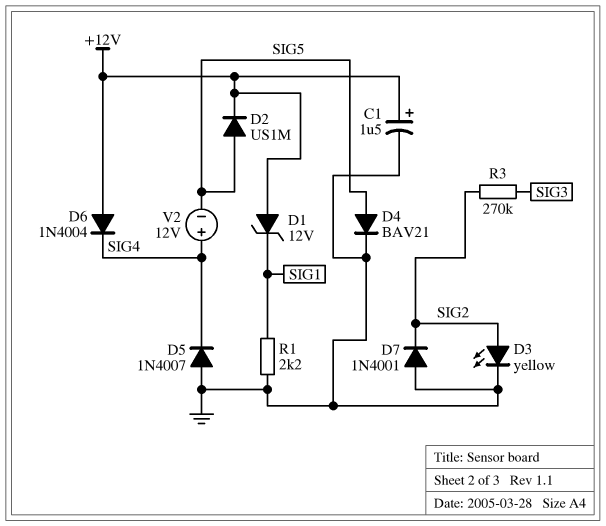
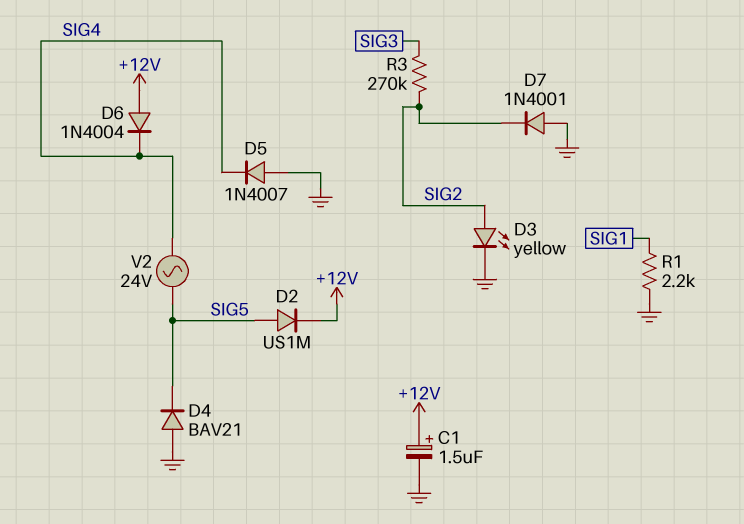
D1: zener 12V (A +12V, K SIG1) -> none
D4: diode BAV21 (A SIG5, K GND) -> diode BAV21 (A GND, K SIG5)
V2: 12V (plus SIG4, minus SIG5) -> AC 24V (SIG4, SIG5)

